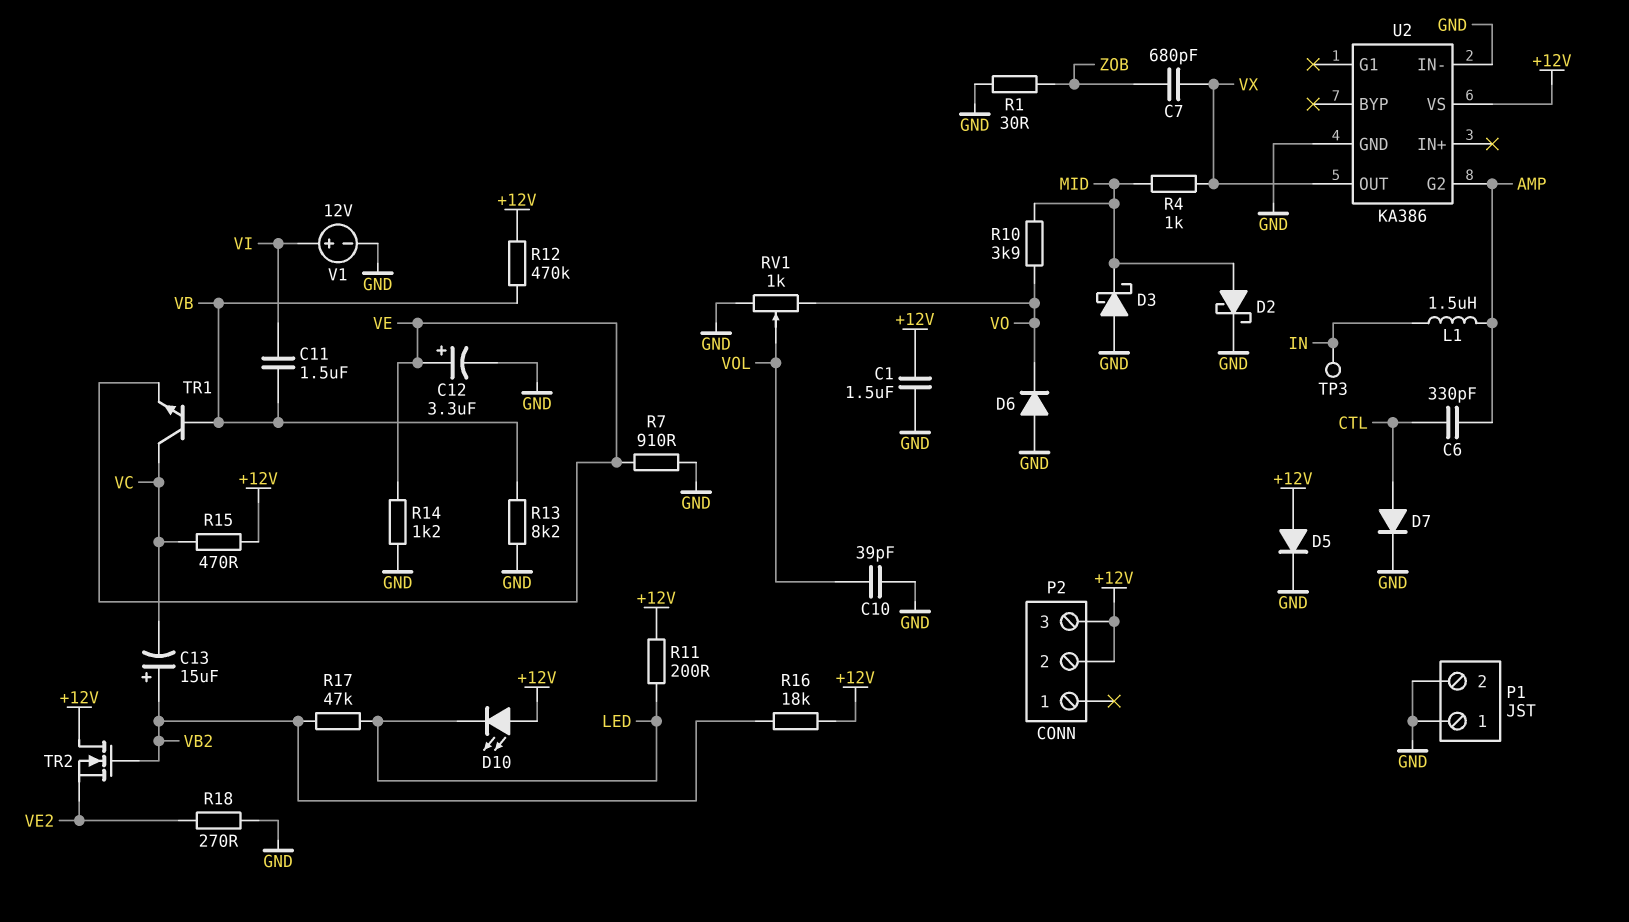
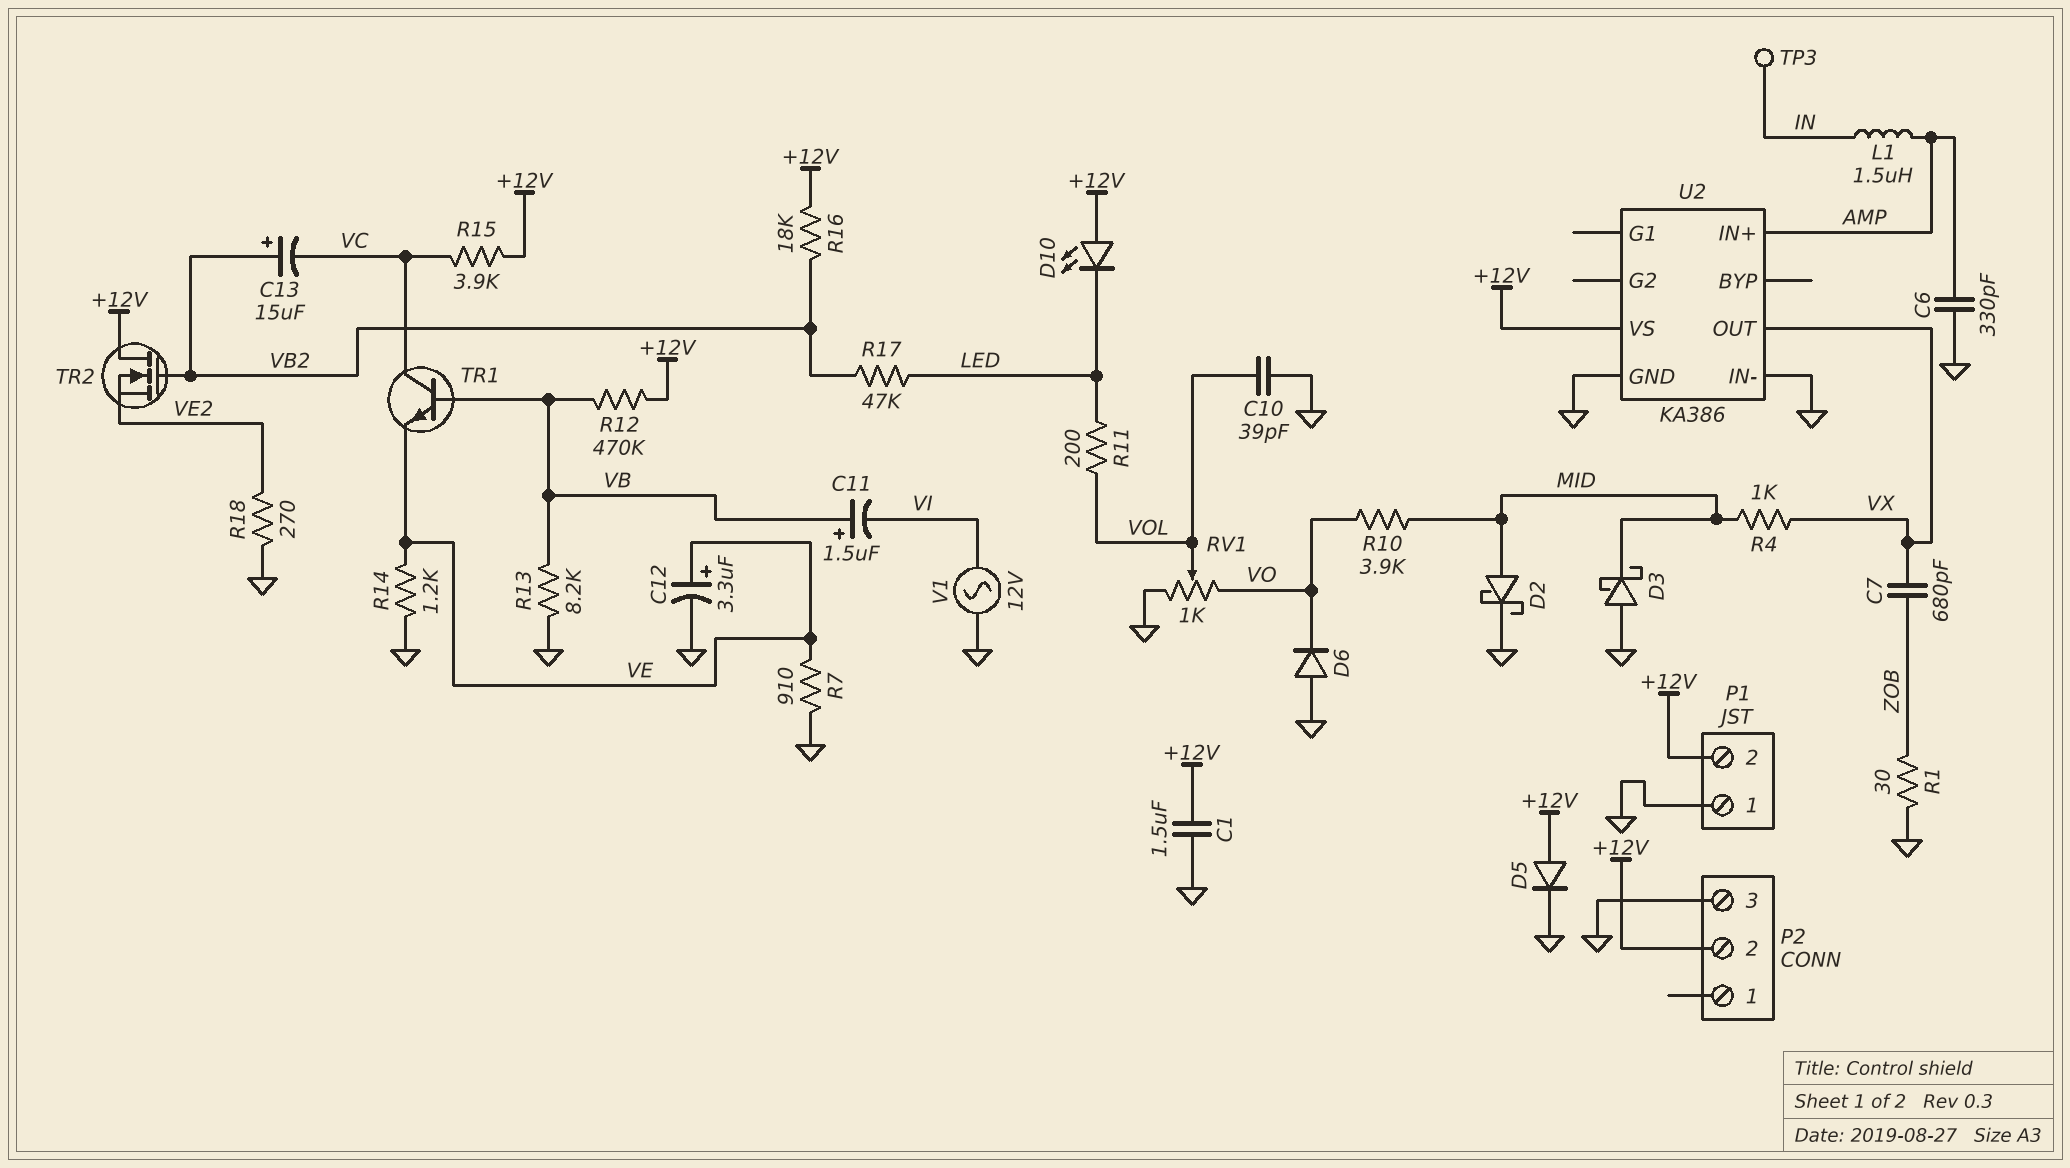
C6: 330pF (AMP, CTL) -> 330pF (AMP, GND)
C11: 1.5uF (VB, VI) -> 1.5uF (plus VB, minus VI)
D7: diode (A CTL, K GND) -> none
P1 pin 2: GND -> +12V
P2 pin 3: +12V -> GND
R11: 200 (+12V, LED) -> 200 (LED, VOL)
R15: 470 (+12V, VC) -> 3.9k (+12V, VC)
U2 pin G2: AMP -> none
U2 pin IN+: none -> AMP
V1: 12V (plus VI, minus GND) -> AC 12V (GND, VI)

